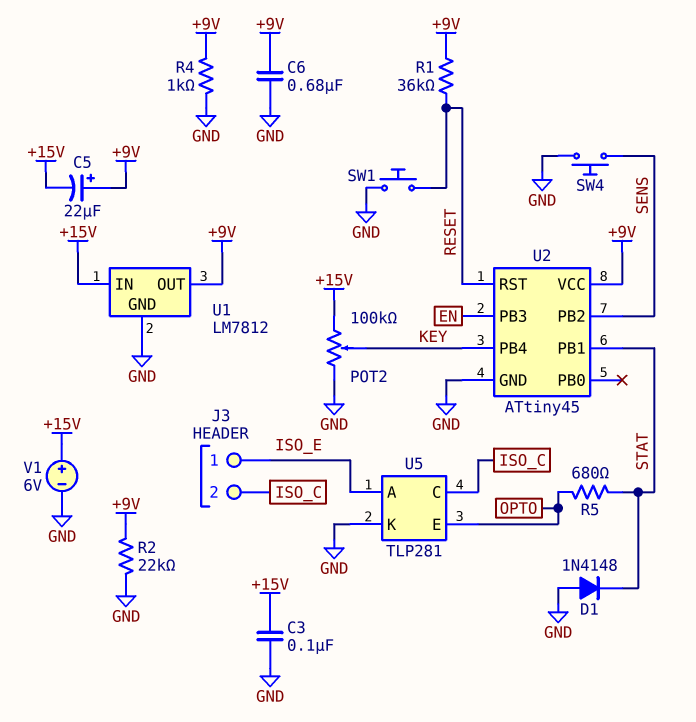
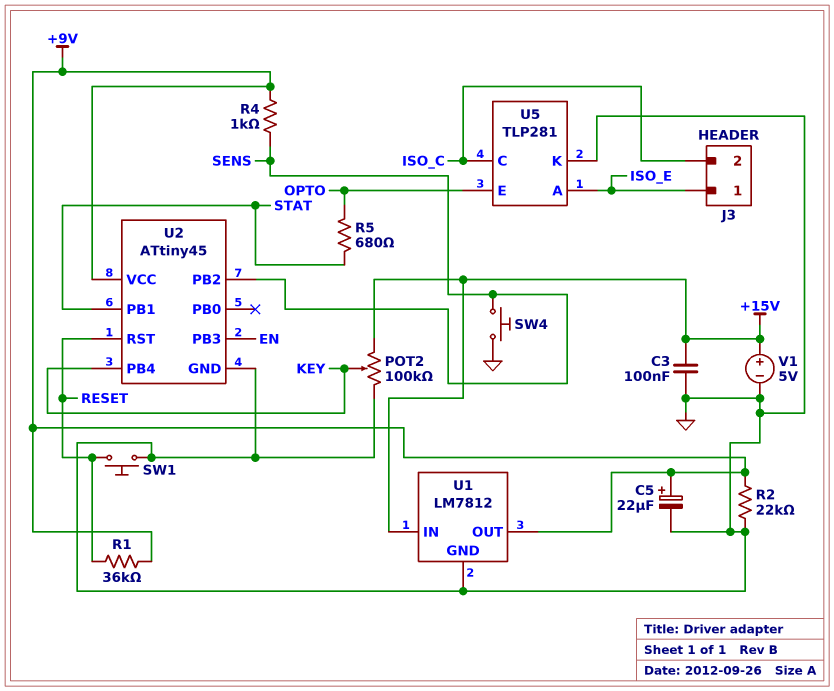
C5: 22uF (plus +9V, minus +15V) -> 22uF (plus +9V, minus GND)
C6: 680nF (+9V, GND) -> none
D1: diode 1N4148 (A GND, K STAT) -> none
R4: 1k (+9V, GND) -> 1k (+9V, SENS)
V1: 6V (plus +15V, minus GND) -> 5V (plus +15V, minus GND)

